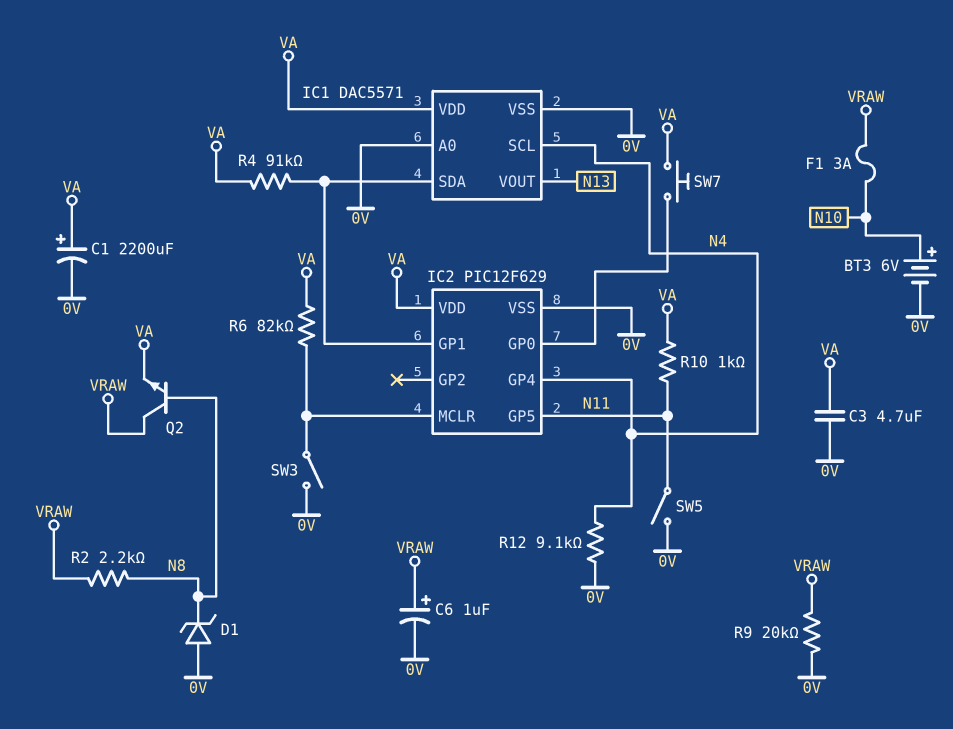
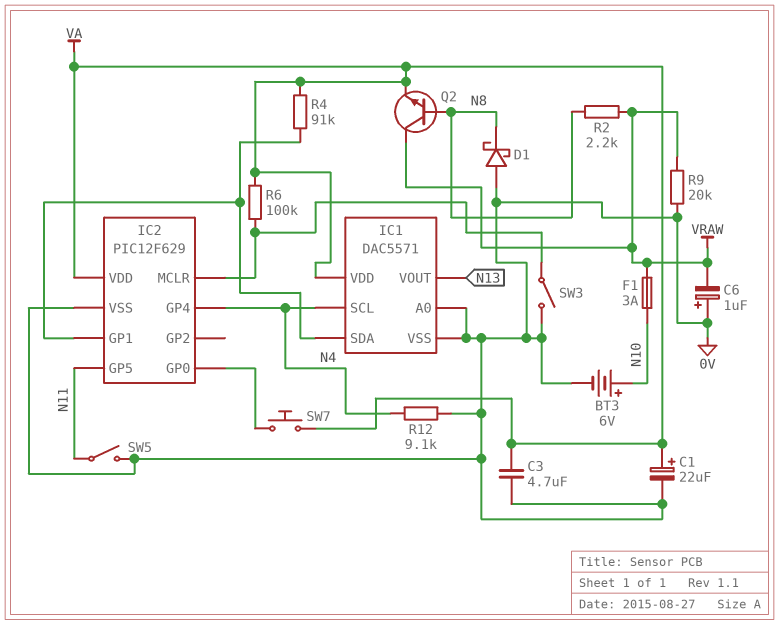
C1: 2200uF (plus VA, minus 0V) -> 22uF (plus VA, minus 0V)
C6: 1uF (plus VRAW, minus 0V) -> 1uF (plus 0V, minus VRAW)
D1: zener (A 0V, K N8) -> schottky (A 0V, K N8)
R6: 82k (IC2/MCLR, VA) -> 100k (IC2/MCLR, VA)
R10: 1k (N11, VA) -> none

